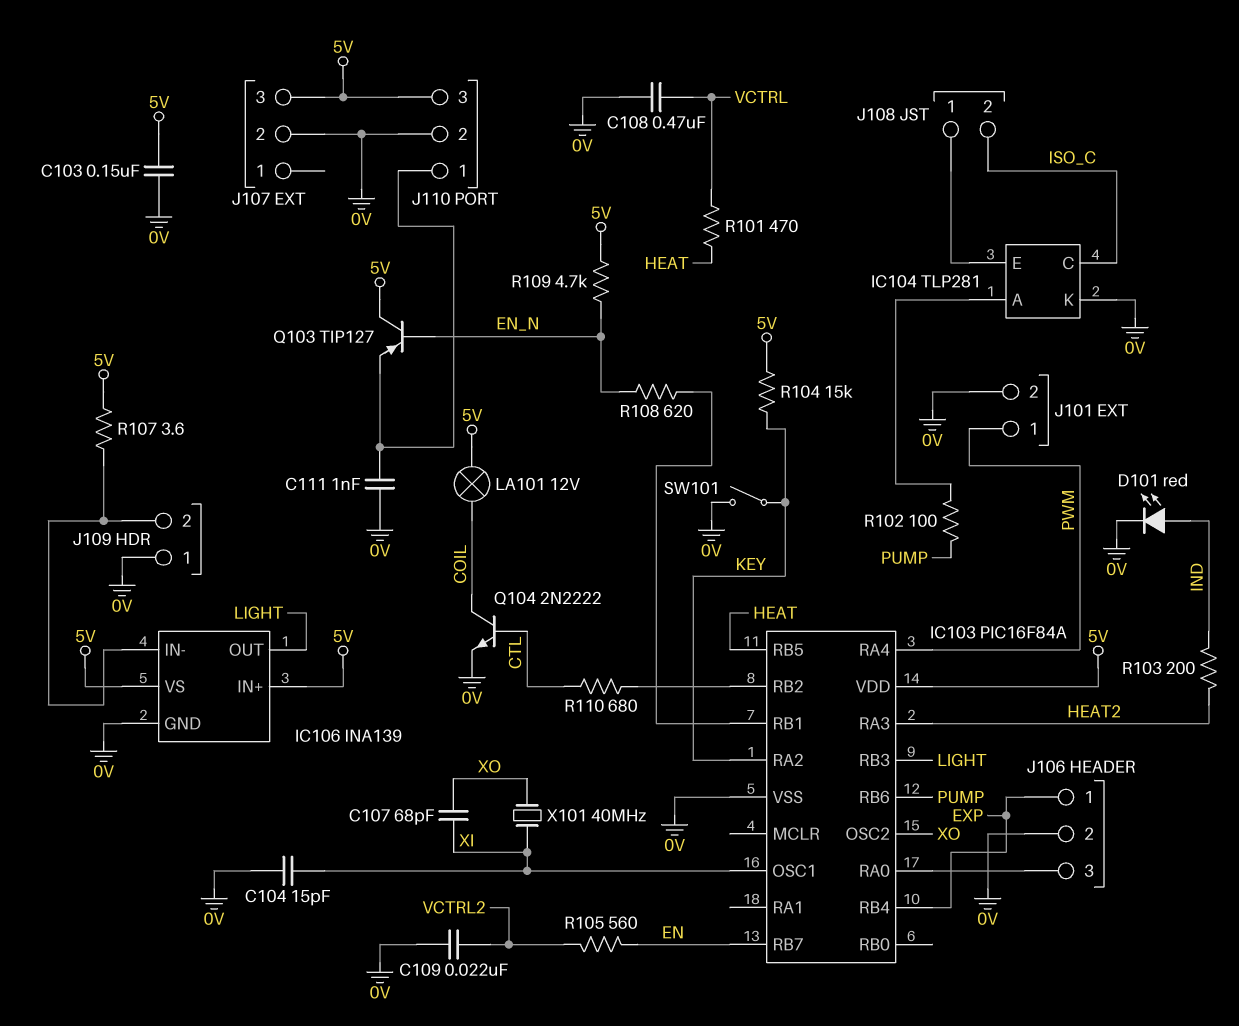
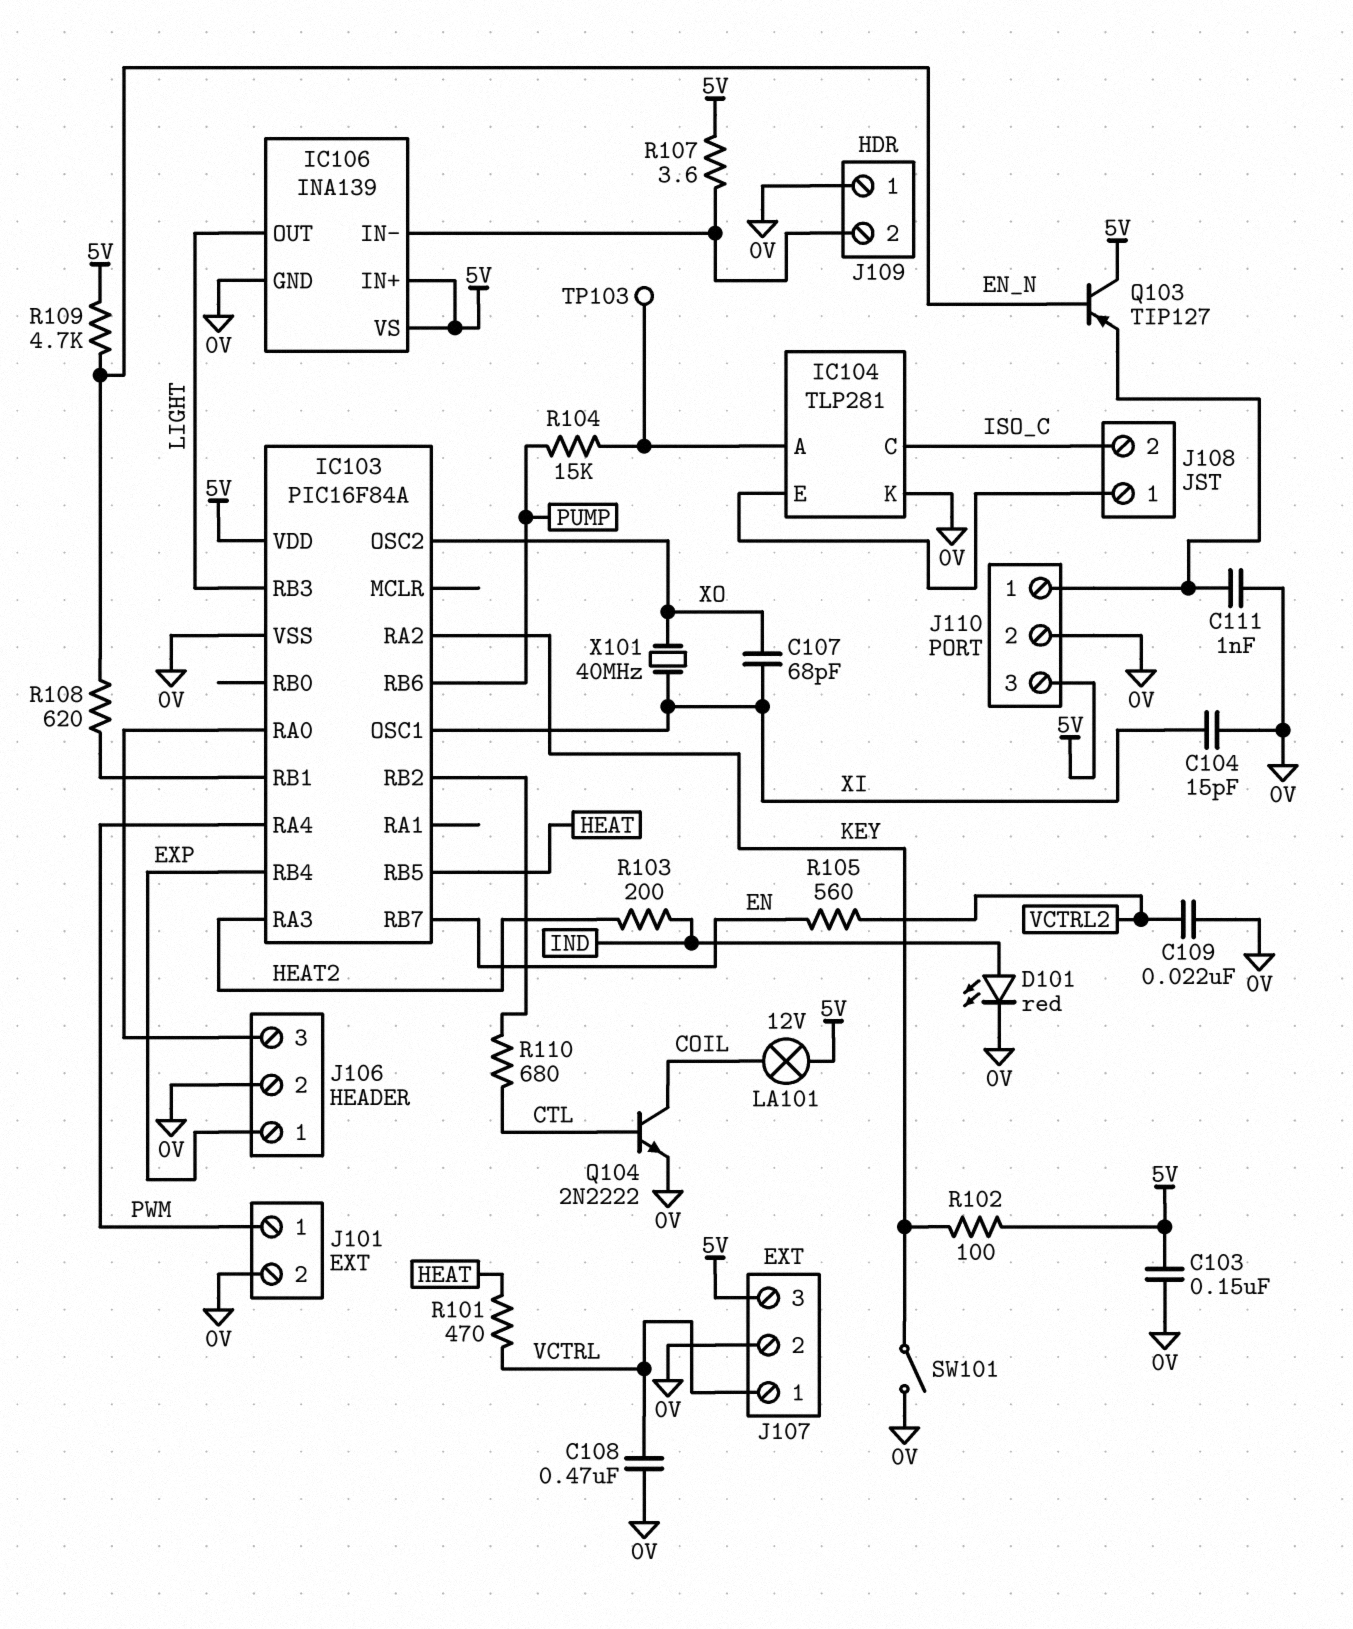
J107 pin 1: none -> VCTRL
R102: 100 (IC104/A, PUMP) -> 100 (5V, KEY)
R104: 15k (5V, KEY) -> 15k (IC104/A, PUMP)
TP103: none -> test point (IC104/A)

